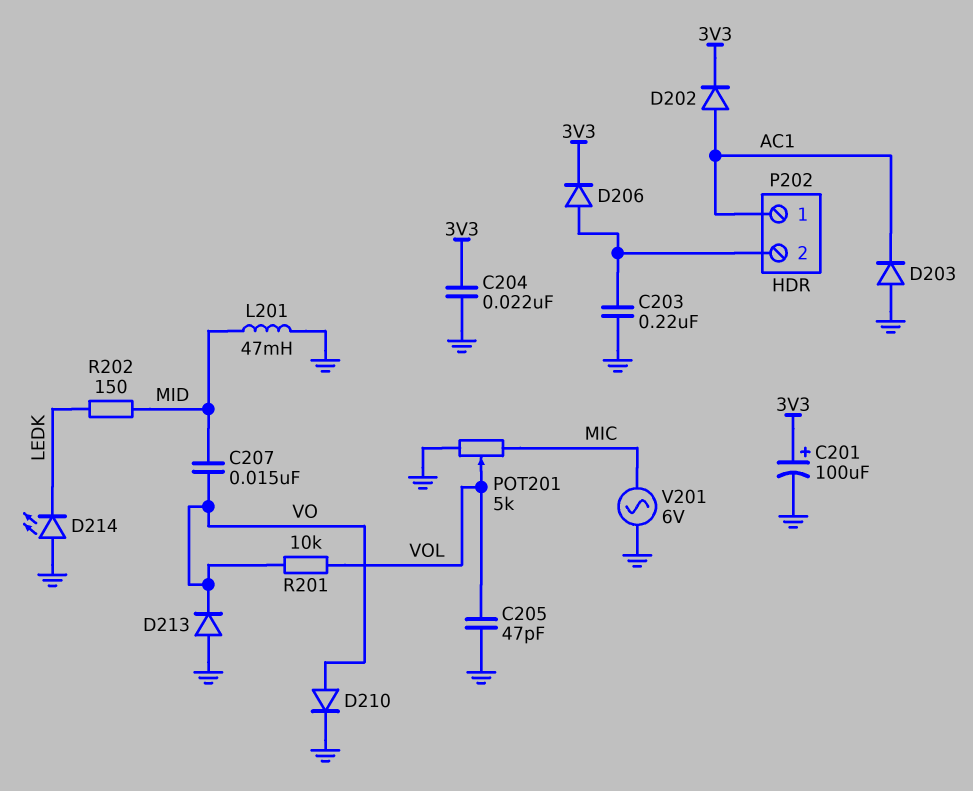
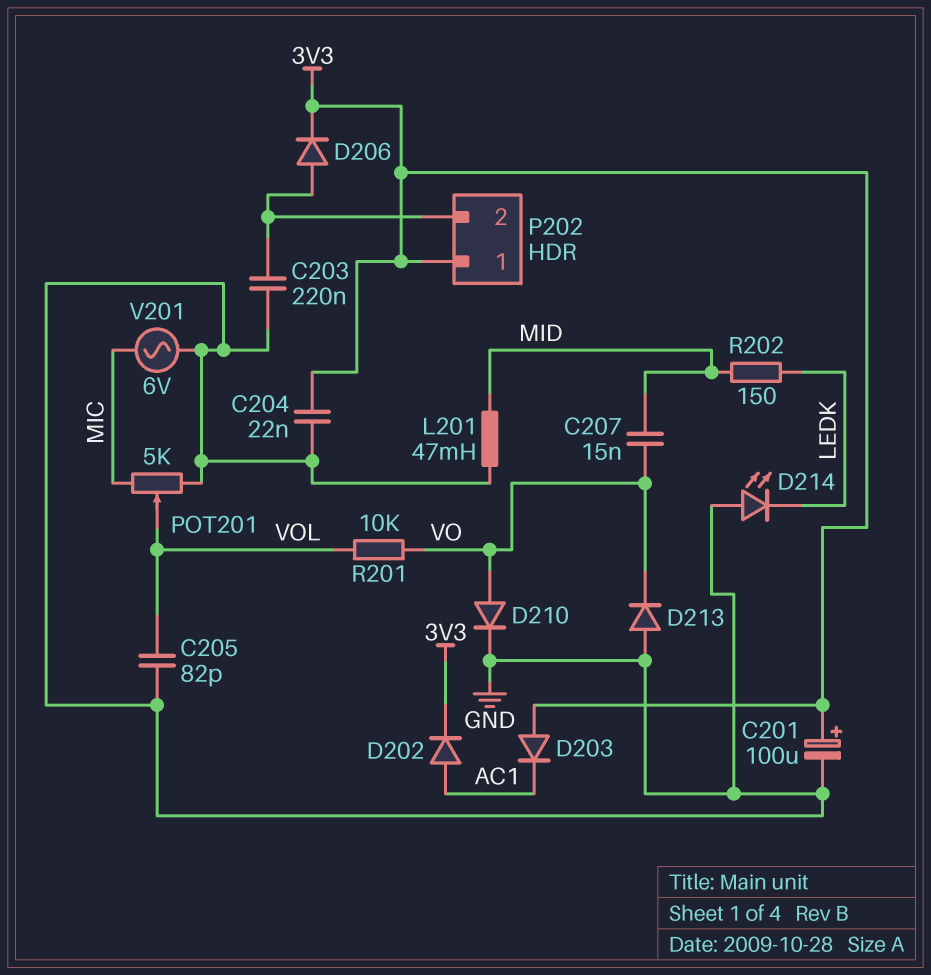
C205: 47pF (GND, VOL) -> 82pF (GND, VOL)
D203: diode (A GND, K AC1) -> diode (A 3V3, K AC1)
P202 pin 1: AC1 -> 3V3

